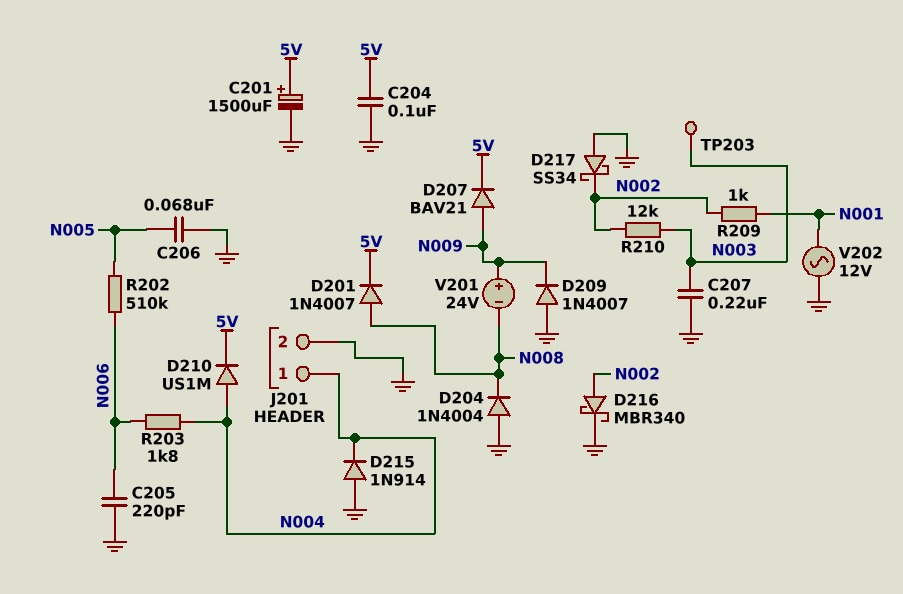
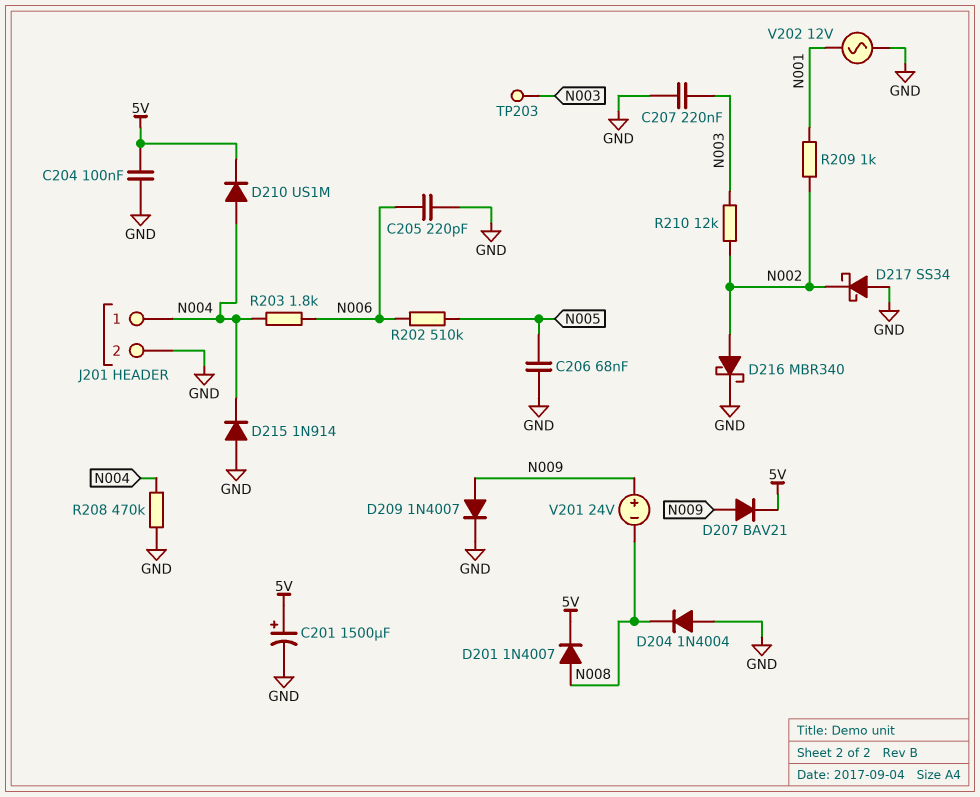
D209: diode 1N4007 (A GND, K N009) -> diode 1N4007 (A N009, K GND)
R208: none -> 470k (GND, N004)

